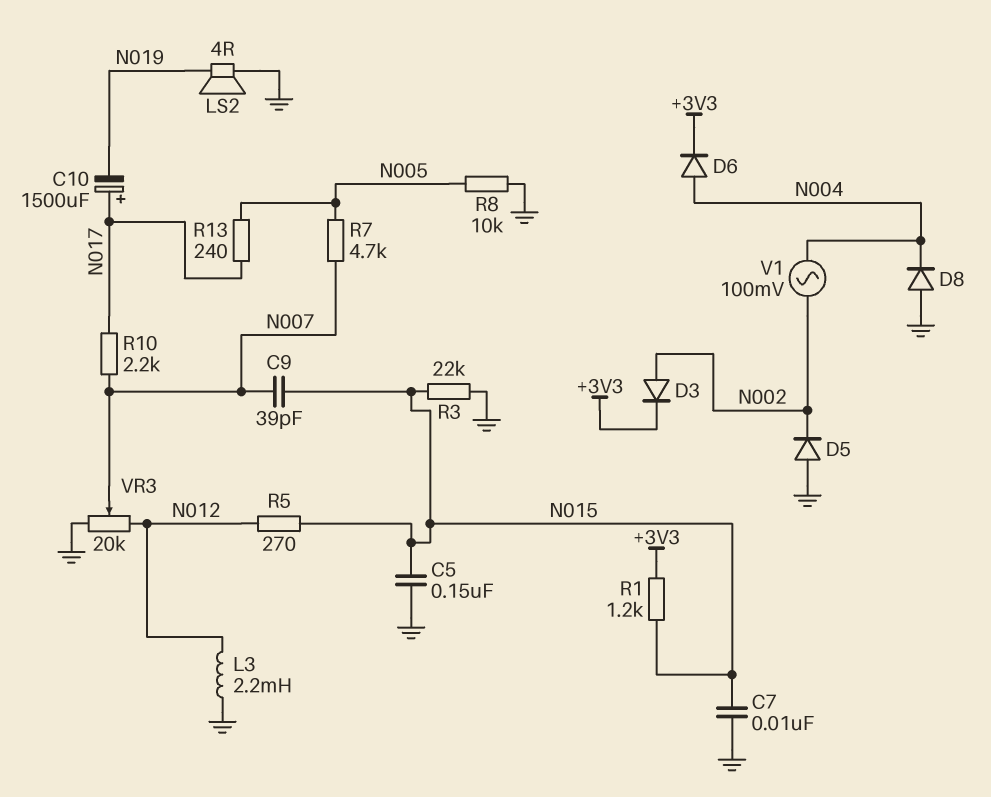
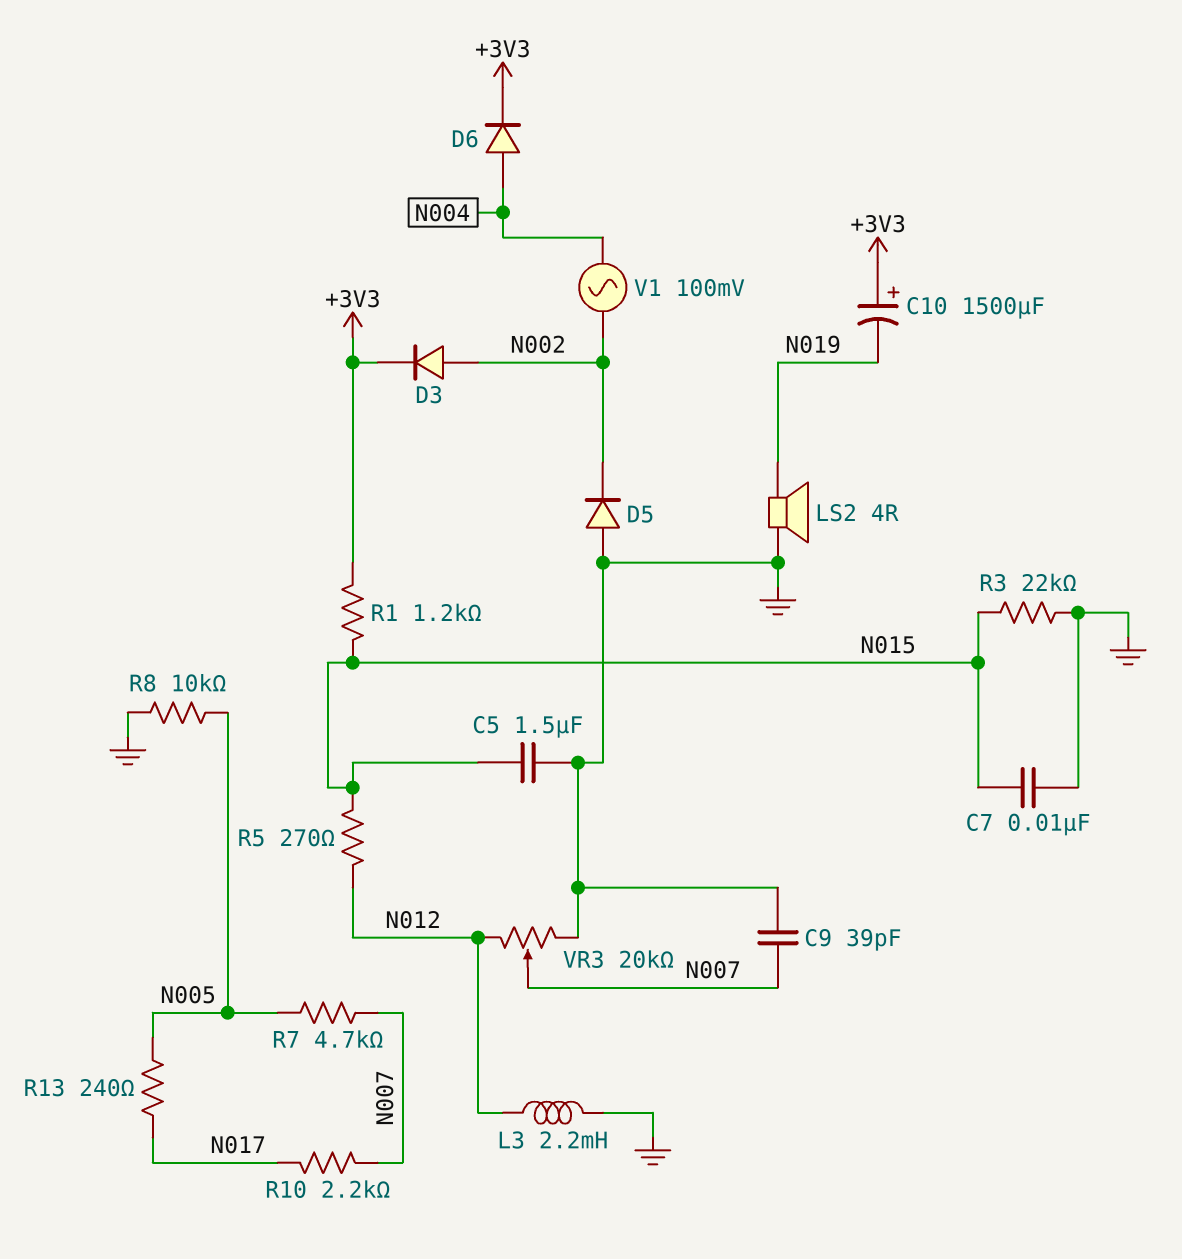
C5: 150nF (GND, N015) -> 1.5uF (GND, N015)
C9: 39pF (N007, N015) -> 39pF (GND, N007)
C10: 1500uF (plus N017, minus N019) -> 1500uF (plus +3V3, minus N019)
D8: diode (A GND, K N004) -> none

